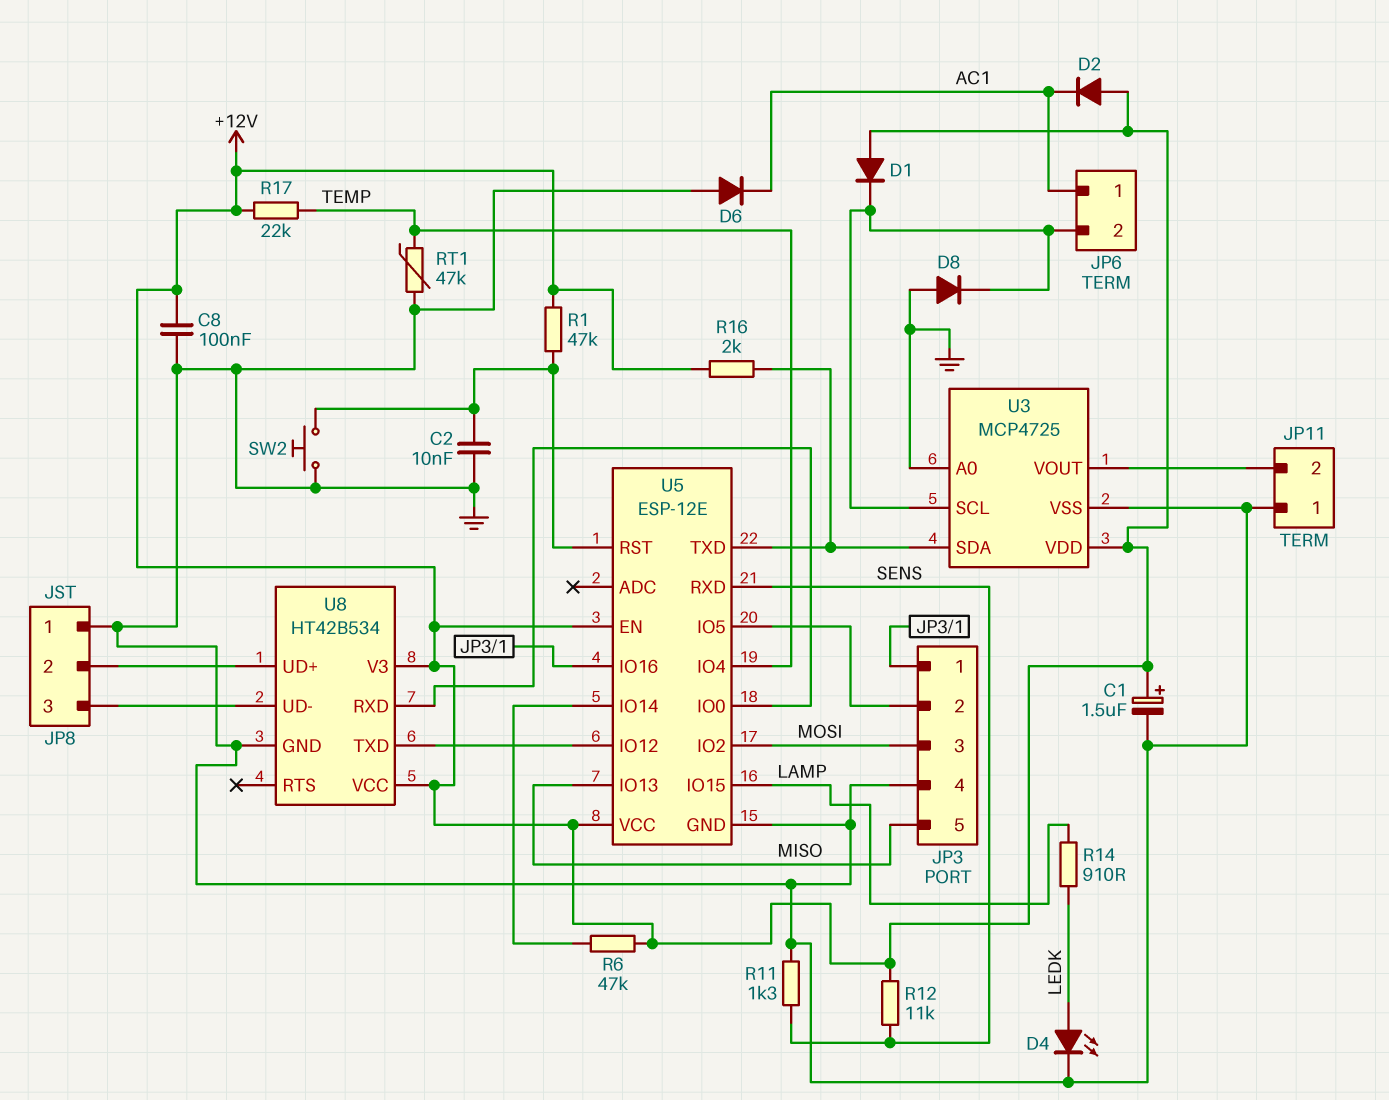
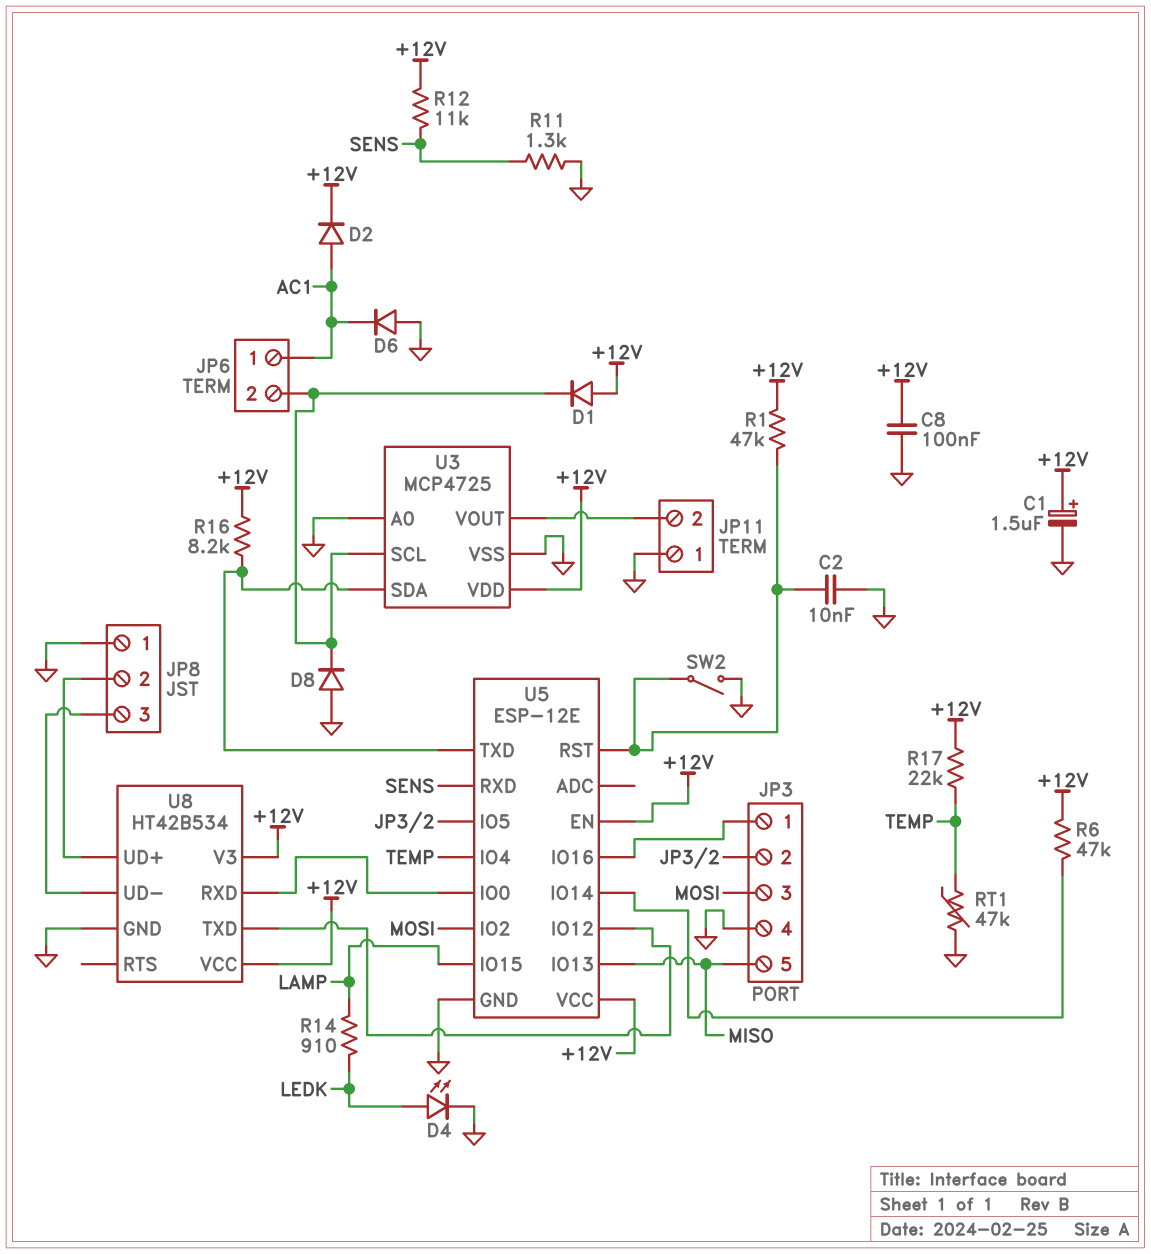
D2: diode (A +12V, K AC1) -> diode (A AC1, K +12V)
R16: 2k (+12V, U3/SDA) -> 8.2k (+12V, U3/SDA)
SW2: button (GND, U5/RST) -> switch (GND, U5/RST)

